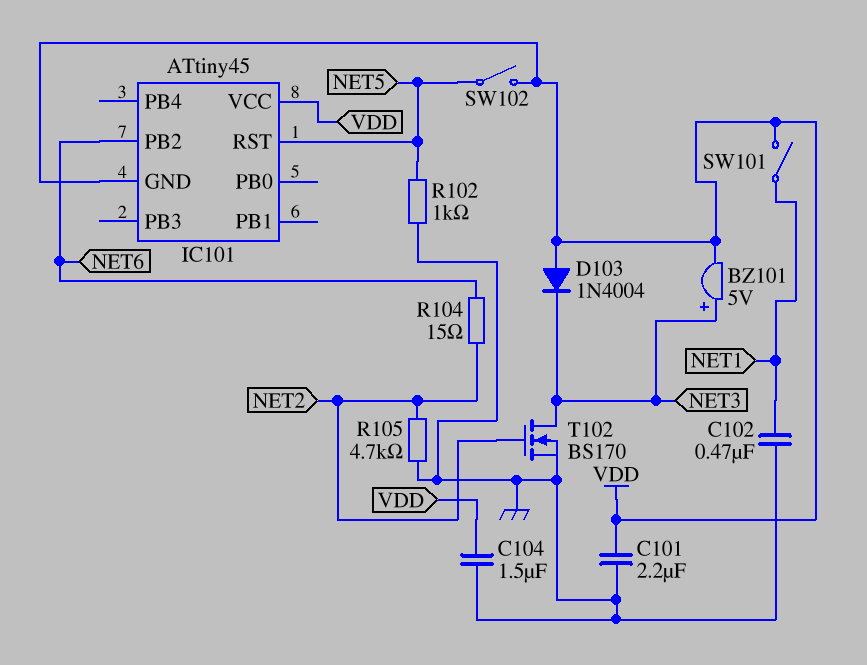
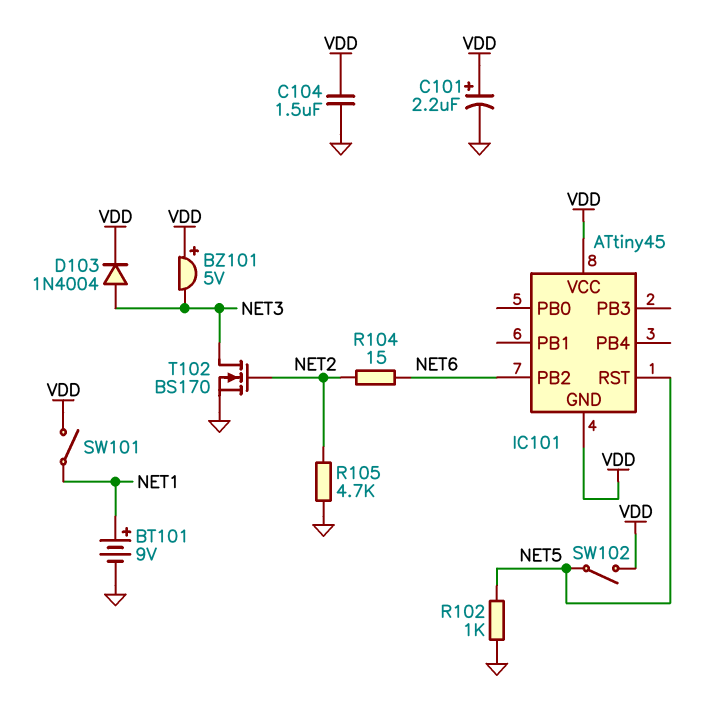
BT101: none -> 9V (plus NET1, minus GND)
BZ101: buzzer 5V (plus NET3, minus VDD) -> buzzer 5V (plus VDD, minus NET3)
C101: 2.2uF (GND, VDD) -> 2.2uF (plus VDD, minus GND)
C102: 470nF (GND, NET1) -> none
D103: diode 1N4004 (A VDD, K NET3) -> diode 1N4004 (A NET3, K VDD)

